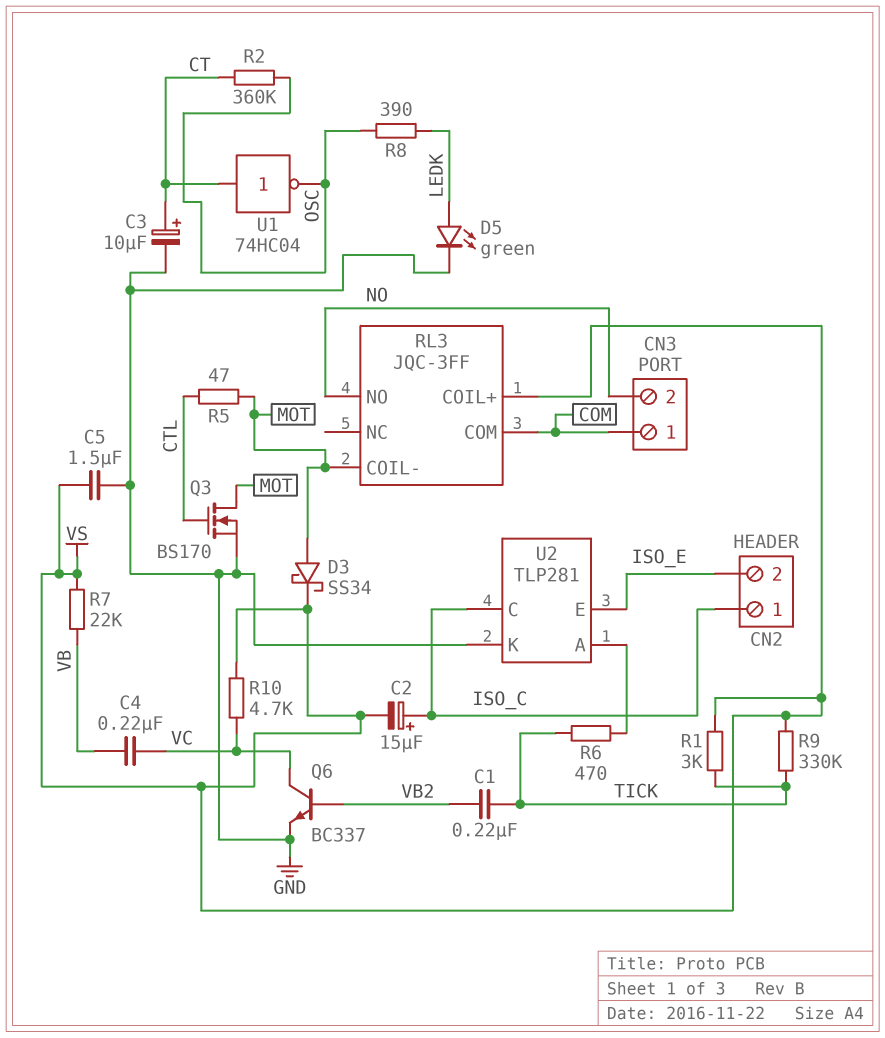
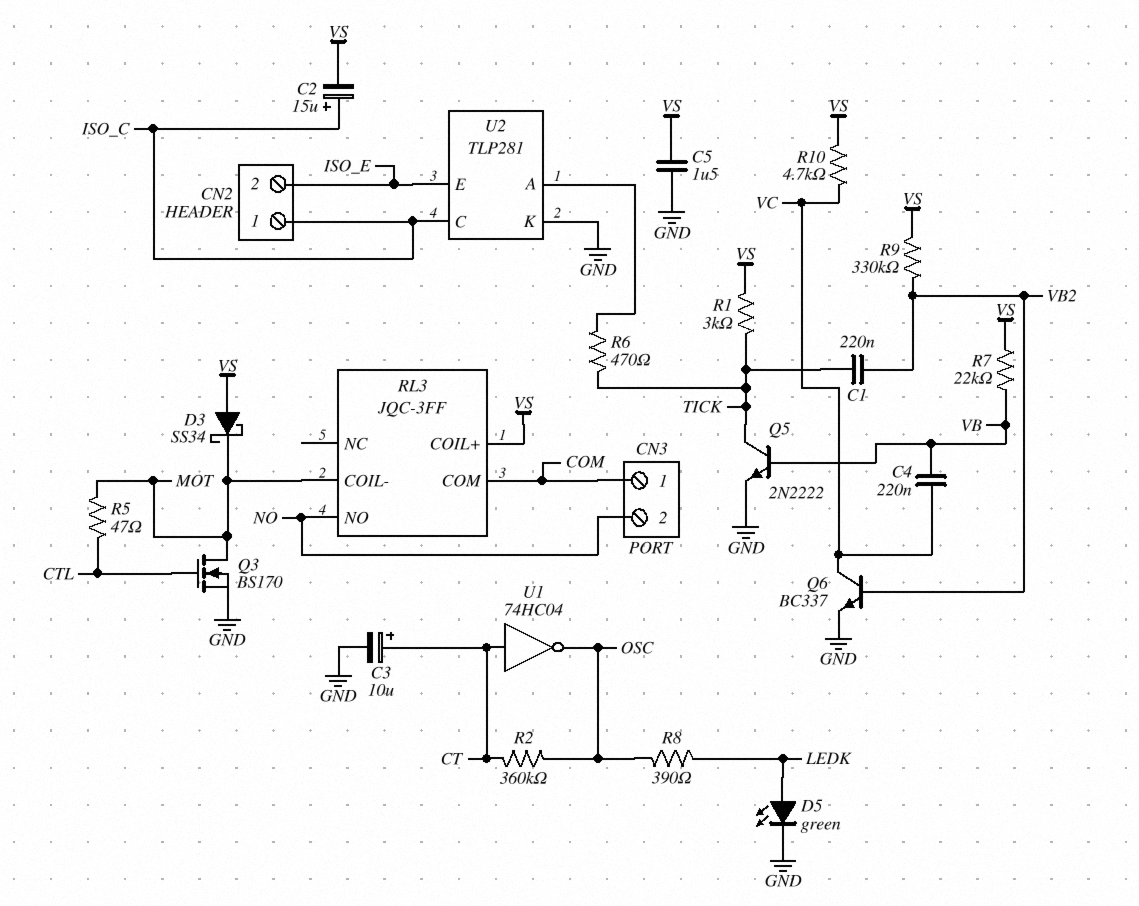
D3: schottky SS34 (A MOT, K VS) -> schottky SS34 (A VS, K MOT)
Q5: none -> NPN 2N2222 (B VB, C TICK, E GND)
R9: 330k (TICK, VS) -> 330k (VB2, VS)

